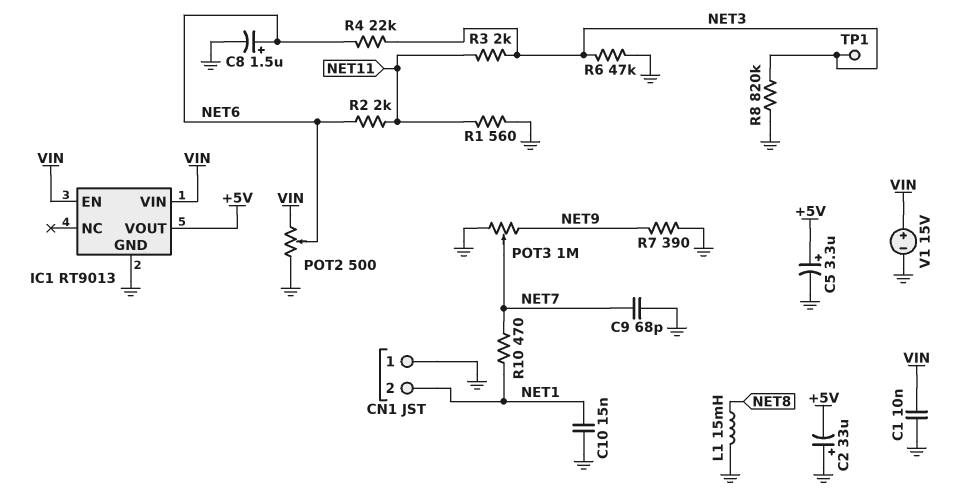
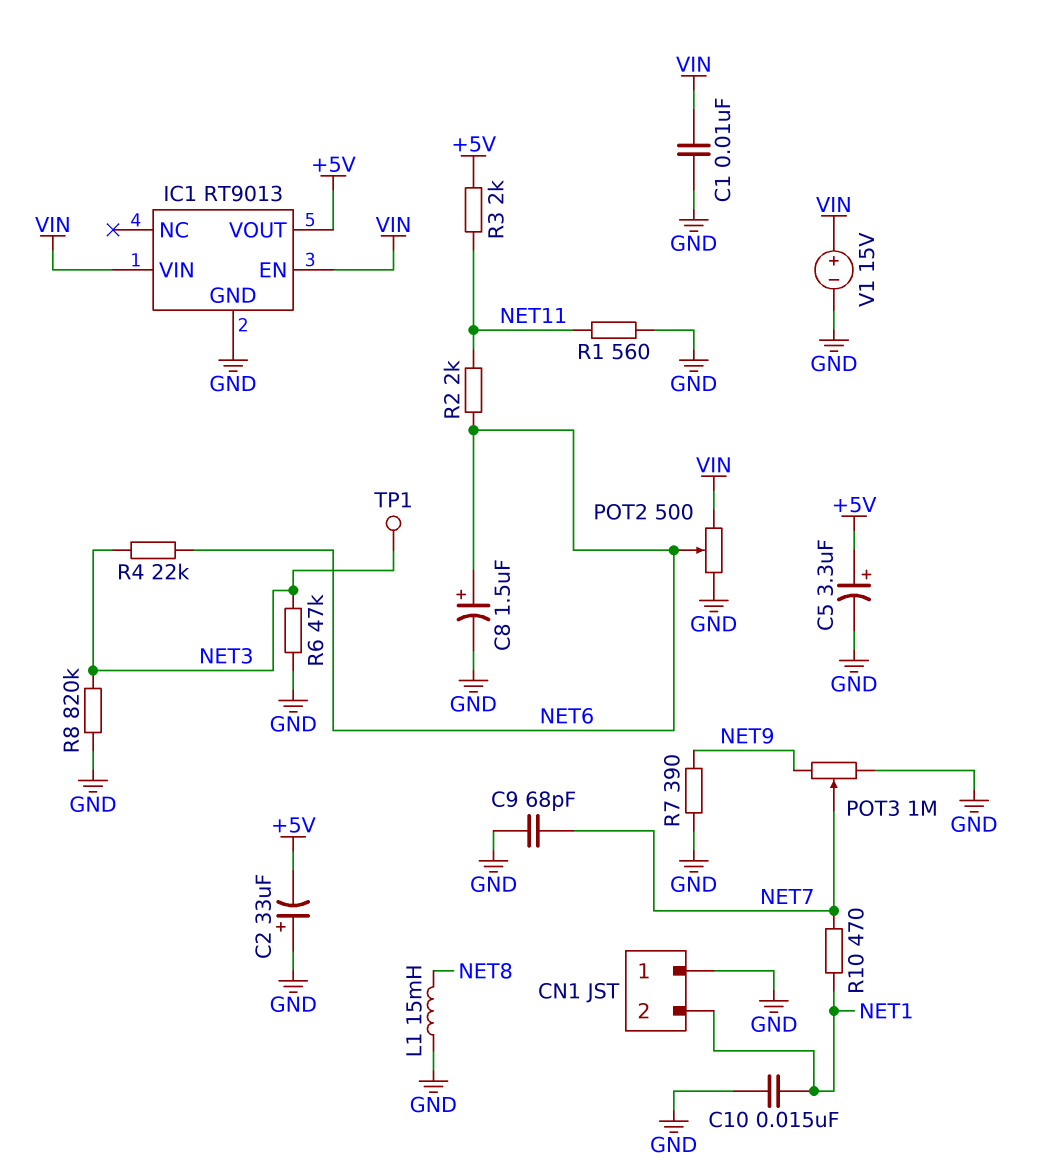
R3: 2k (NET3, NET11) -> 2k (+5V, NET11)

